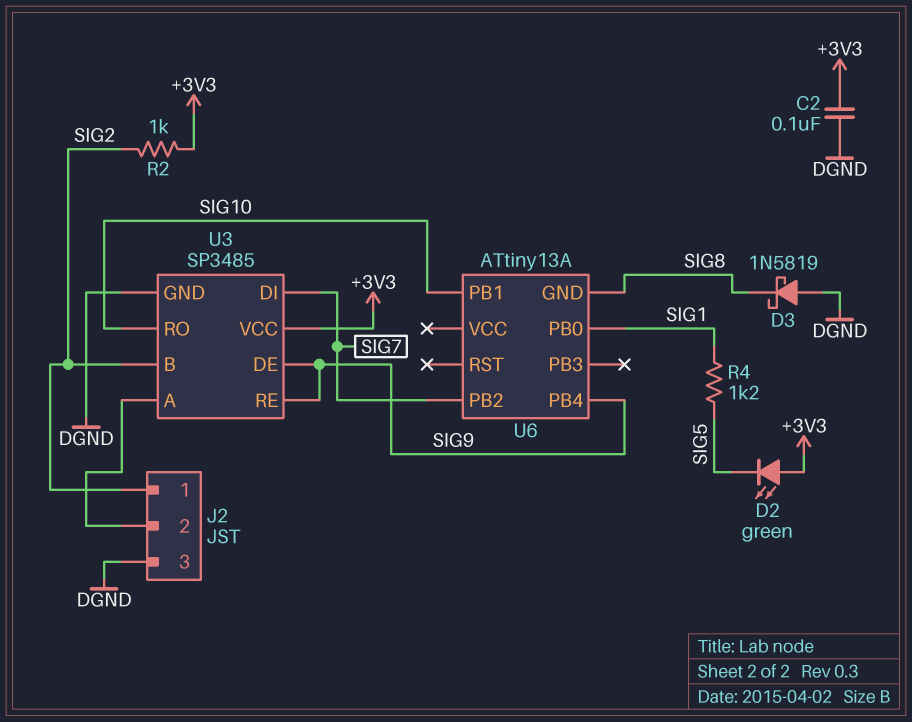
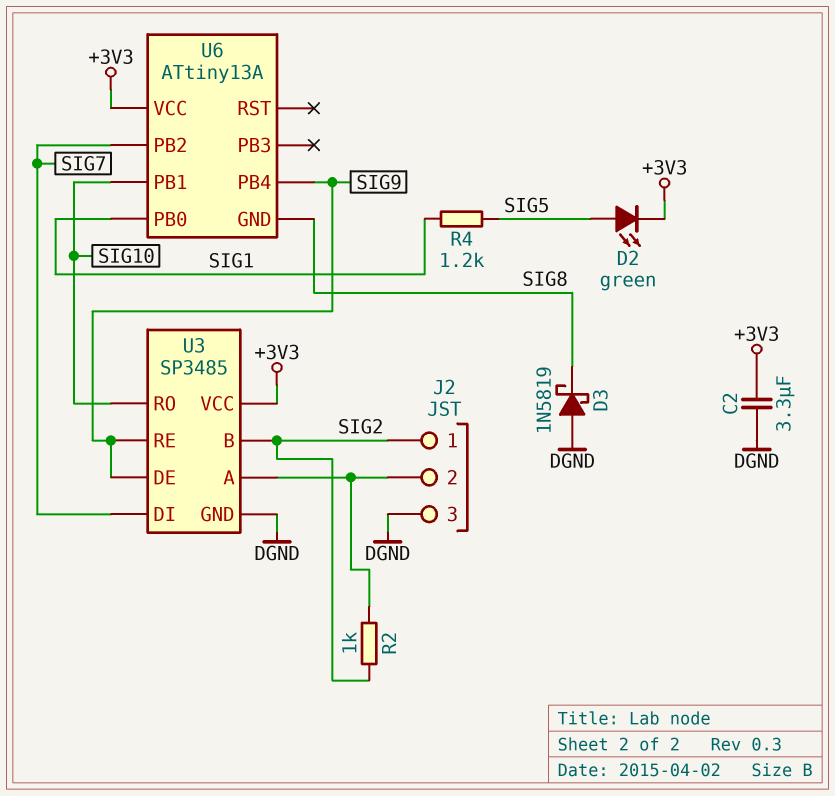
C2: 100nF (+3V3, DGND) -> 3.3uF (+3V3, DGND)
D2: LED green (A +3V3, K SIG5) -> LED green (A SIG5, K +3V3)
R2: 1k (+3V3, SIG2) -> 1k (J2/2, SIG2)
U6 pin VCC: none -> +3V3

